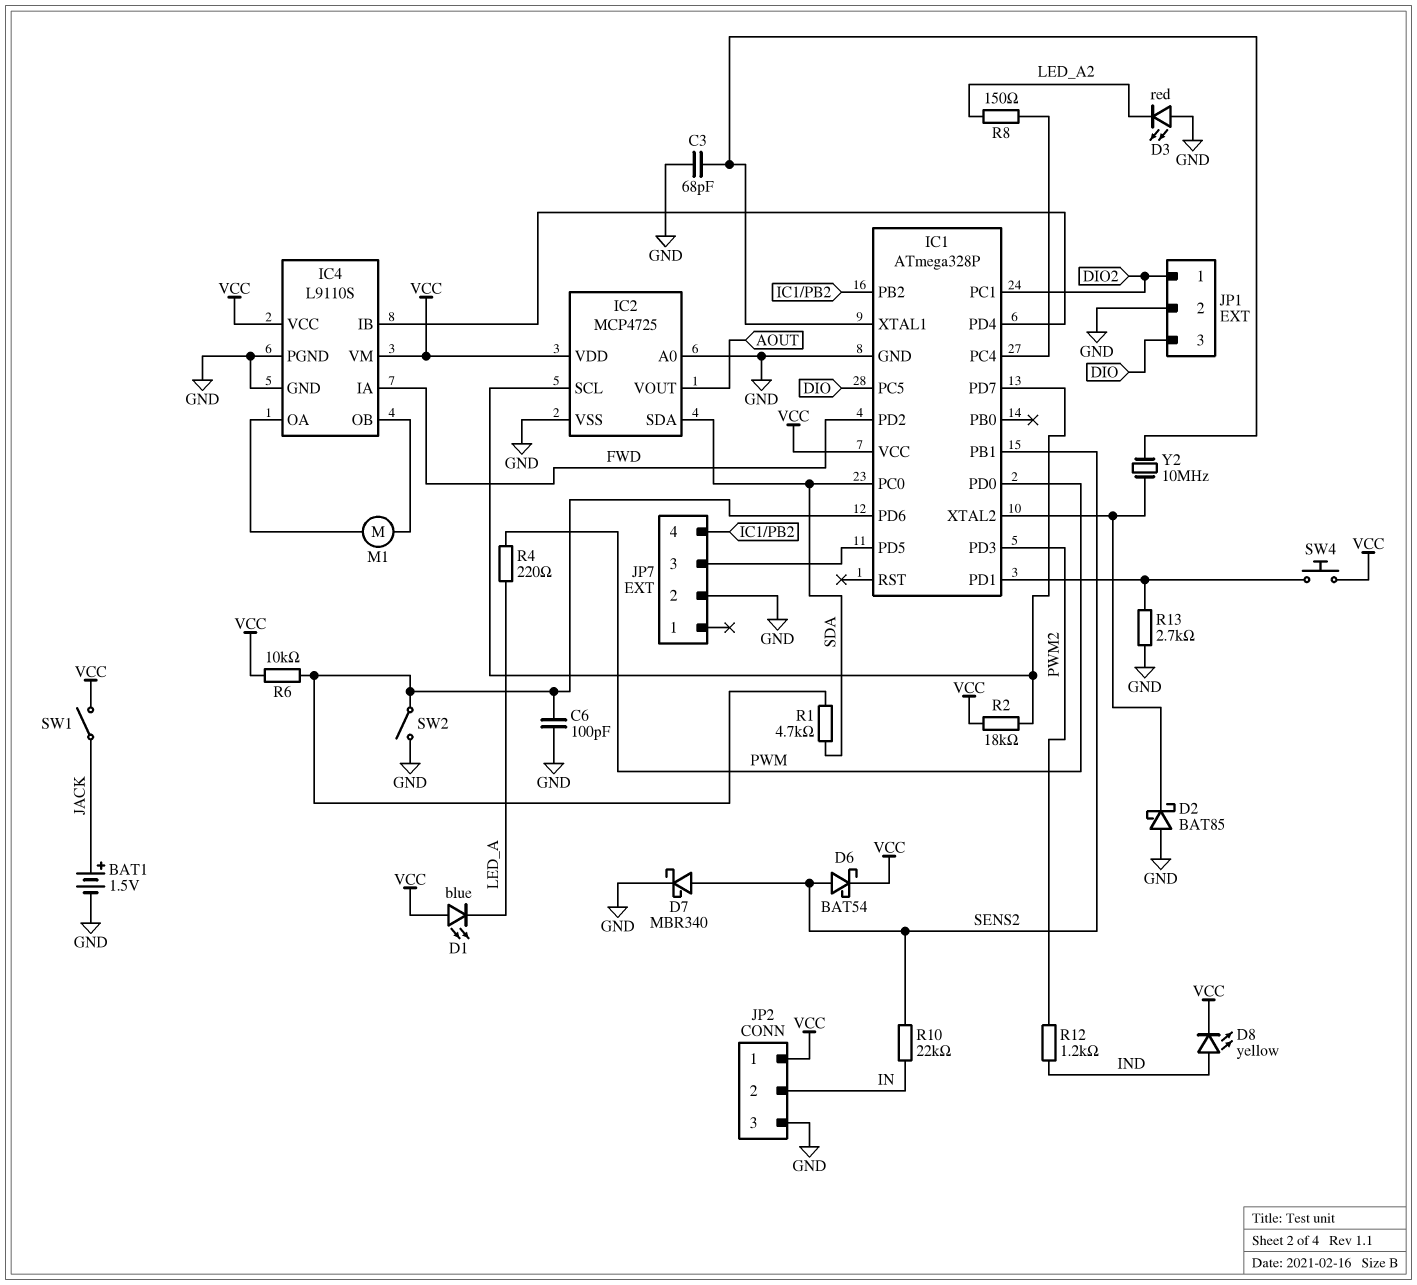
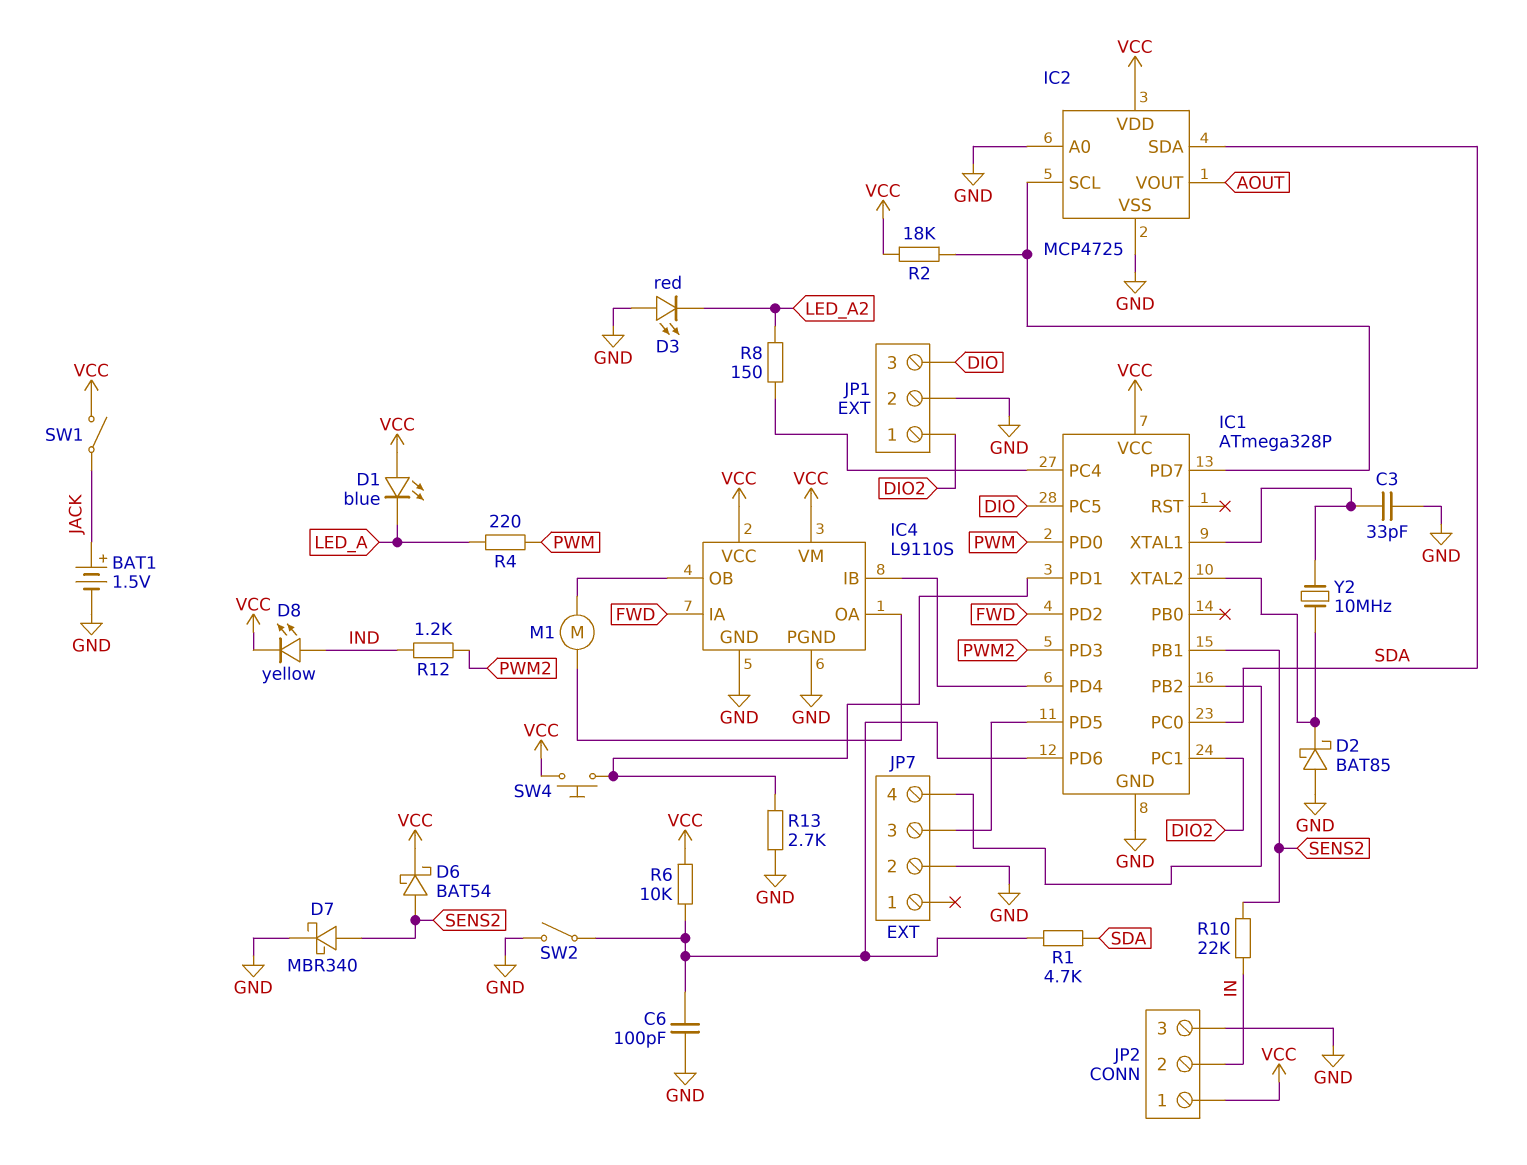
C3: 68pF (GND, IC1/XTAL1) -> 33pF (GND, IC1/XTAL1)

